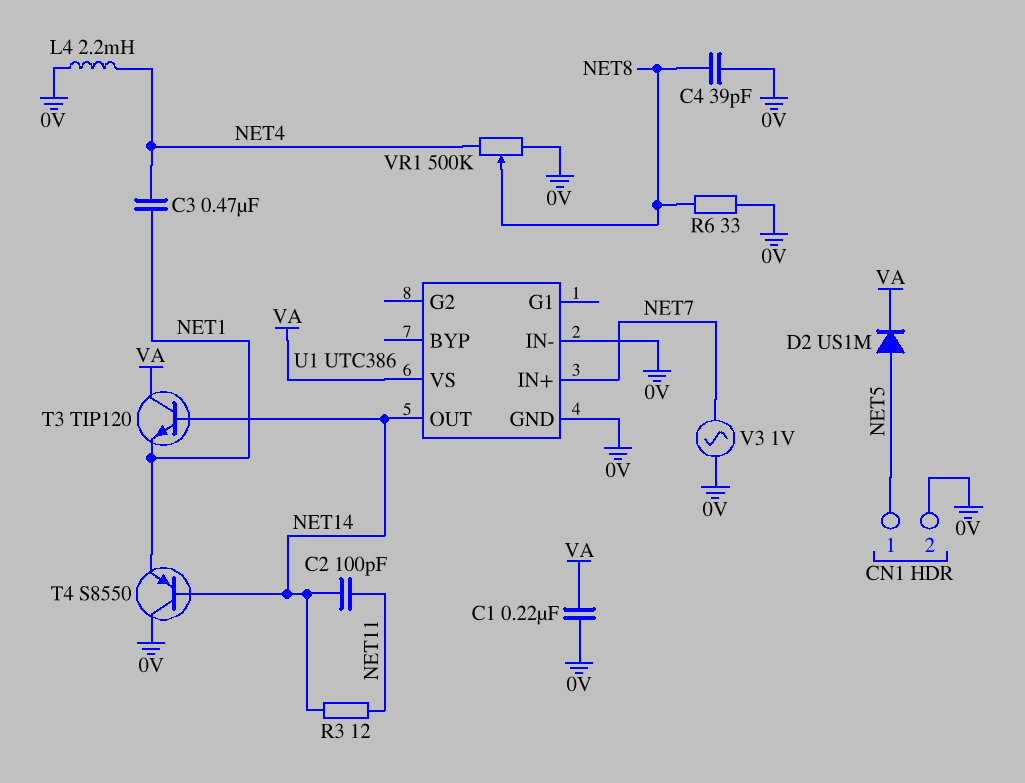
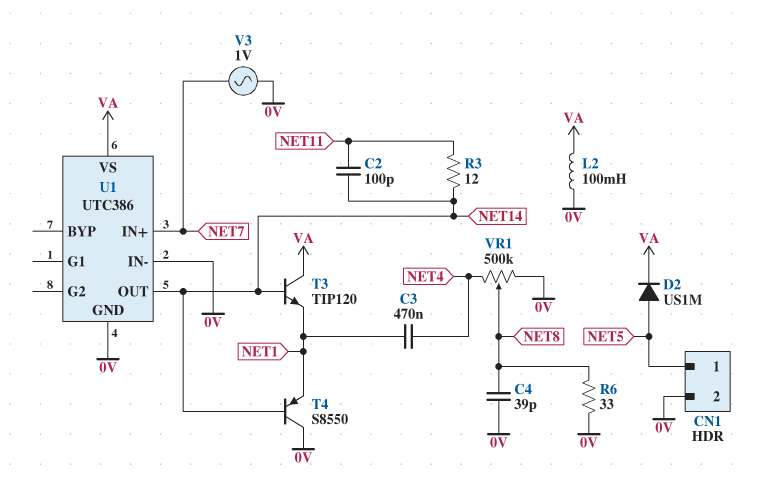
C1: 220nF (0V, VA) -> none
L2: none -> 100mH (0V, VA)
L4: 2.2mH (0V, NET4) -> none

